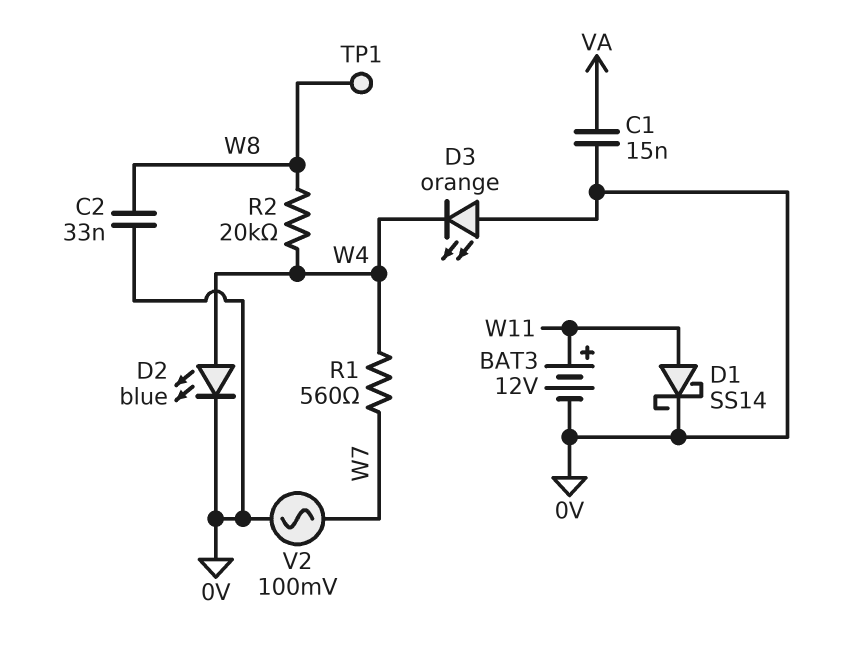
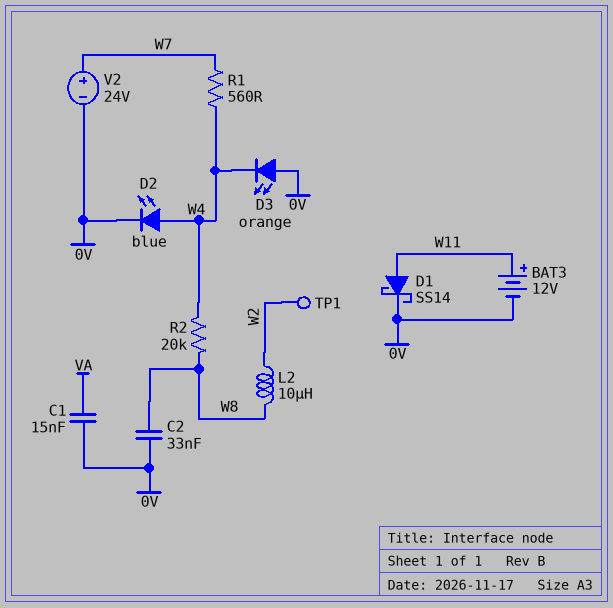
L2: none -> 10uH (W2, W8)
TP1: test point (W8) -> test point (W2)
V2: AC 100mV (0V, W7) -> 24V (plus W7, minus 0V)

